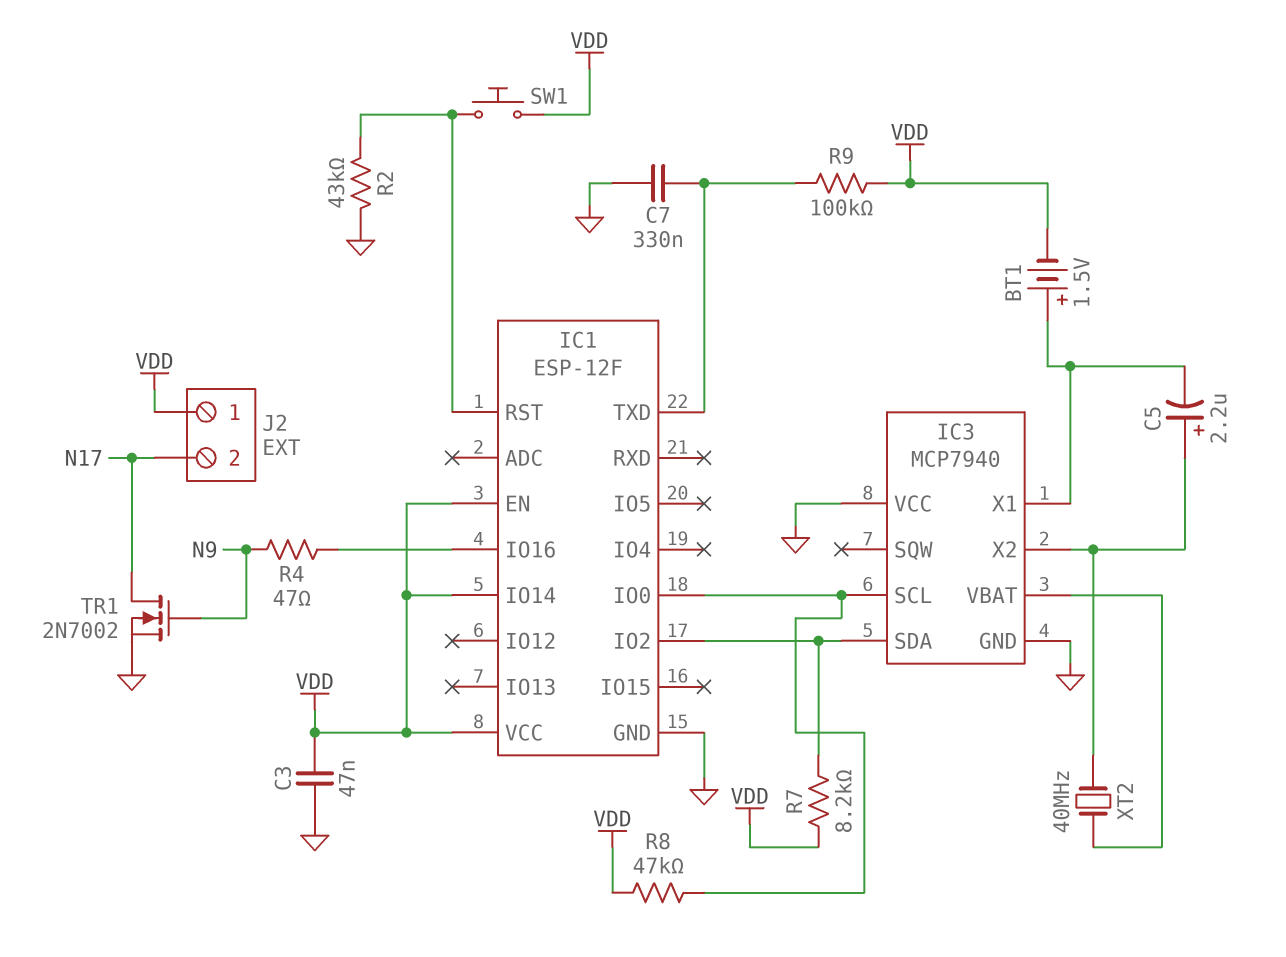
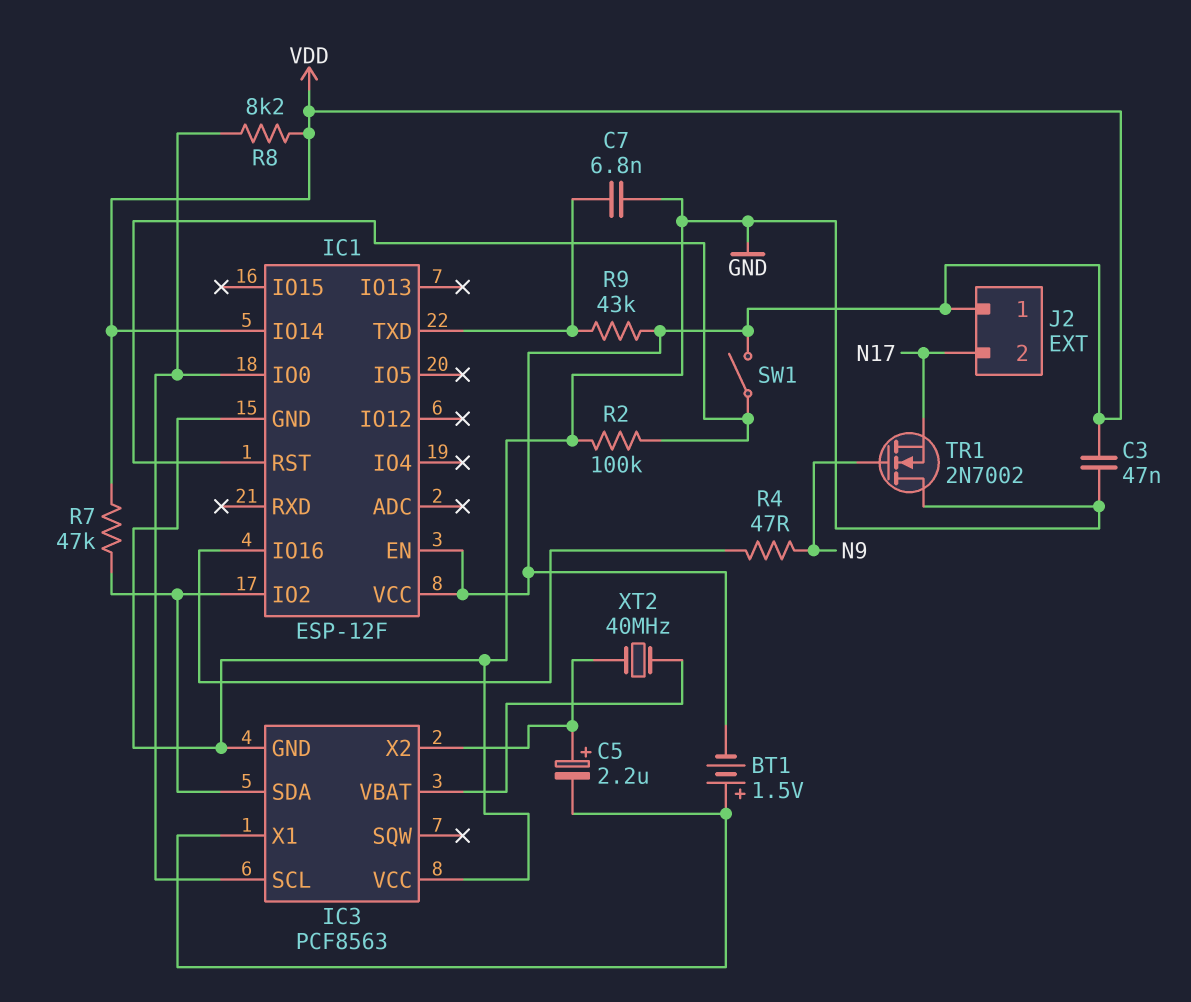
C7: 330nF (GND, IC1/TXD) -> 6.8nF (GND, IC1/TXD)
IC3: MCP7940 -> PCF8563
R2: 43k (GND, IC1/RST) -> 100k (GND, IC1/RST)
R7: 8.2k (IC1/IO2, VDD) -> 47k (IC1/IO2, VDD)
R8: 47k (IC1/IO0, VDD) -> 8.2k (IC1/IO0, VDD)
R9: 100k (IC1/TXD, VDD) -> 43k (IC1/TXD, VDD)
SW1: button (IC1/RST, VDD) -> switch (IC1/RST, VDD)
TR1: NMOS 2N7002 (G N9, D N17, S GND) -> NMOS 2N7002 (G N9, D GND, S N17)

